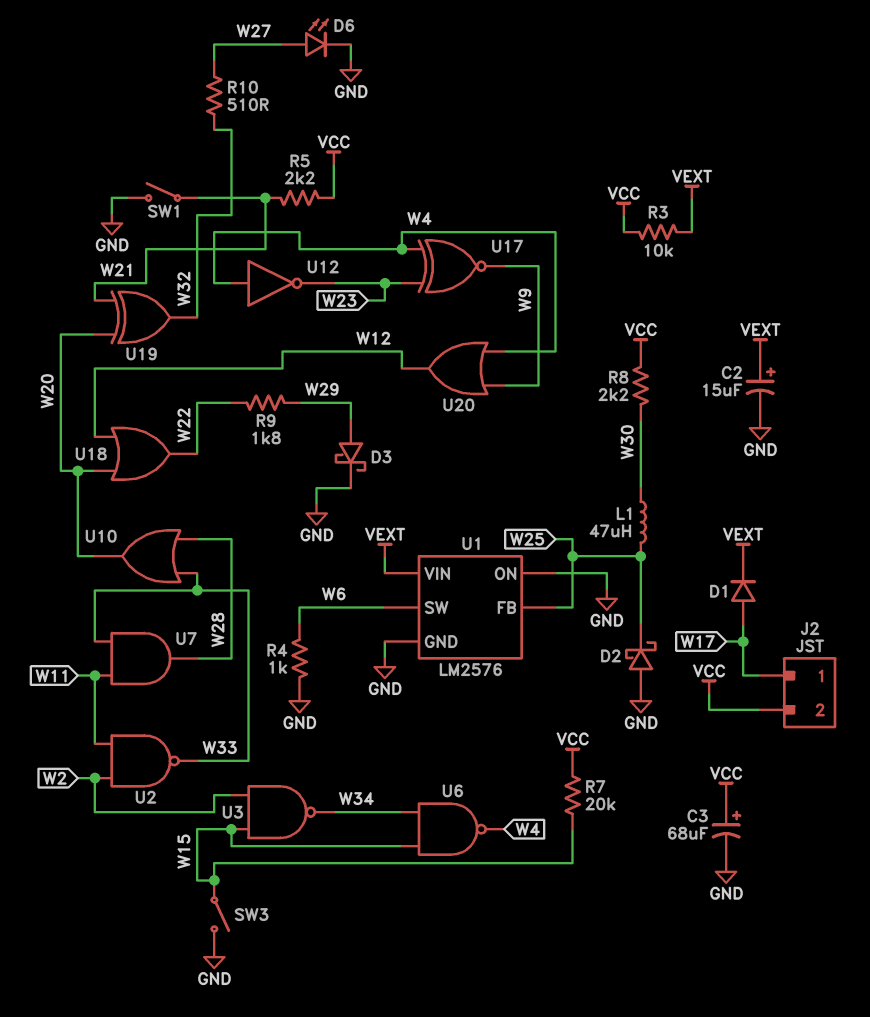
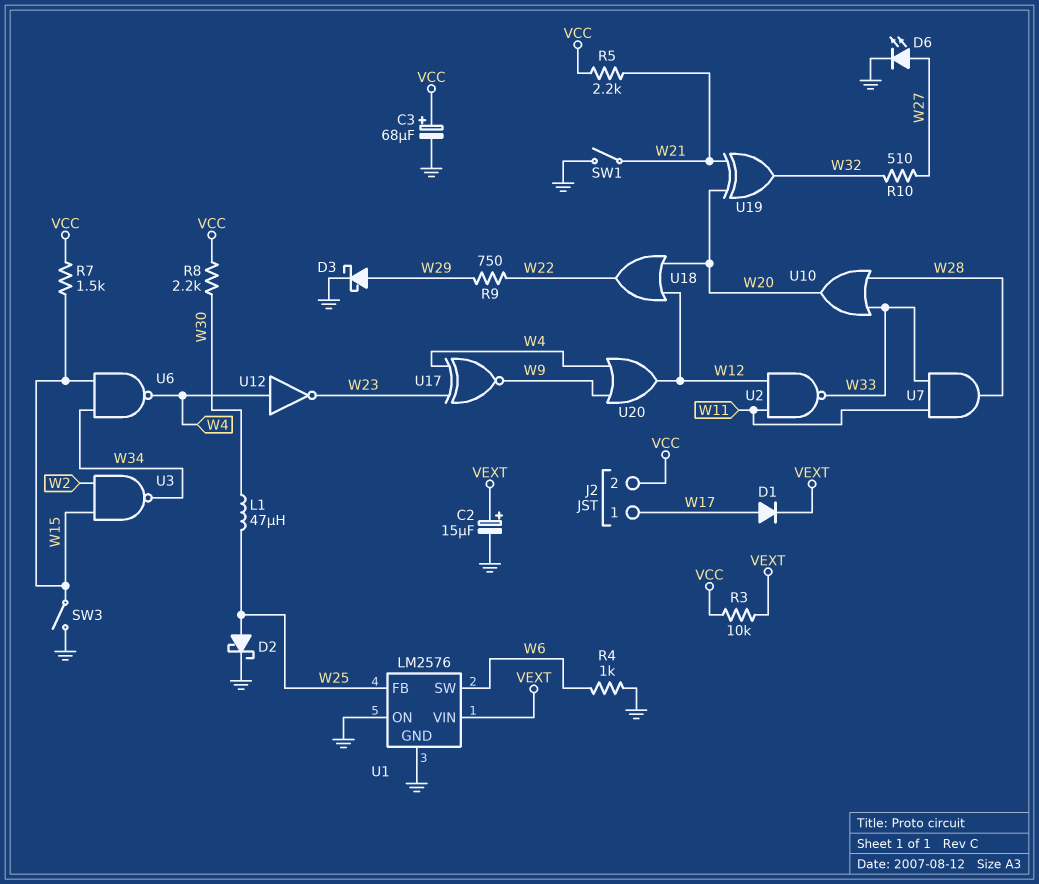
D2: schottky (A GND, K W25) -> schottky (A W25, K GND)
R7: 20k (VCC, W15) -> 1.5k (VCC, W15)
R9: 1.8k (W22, W29) -> 750 (W22, W29)
U2: NAND (in W2, in W11, out W33) -> NAND (in W11, in W12, out W33)

